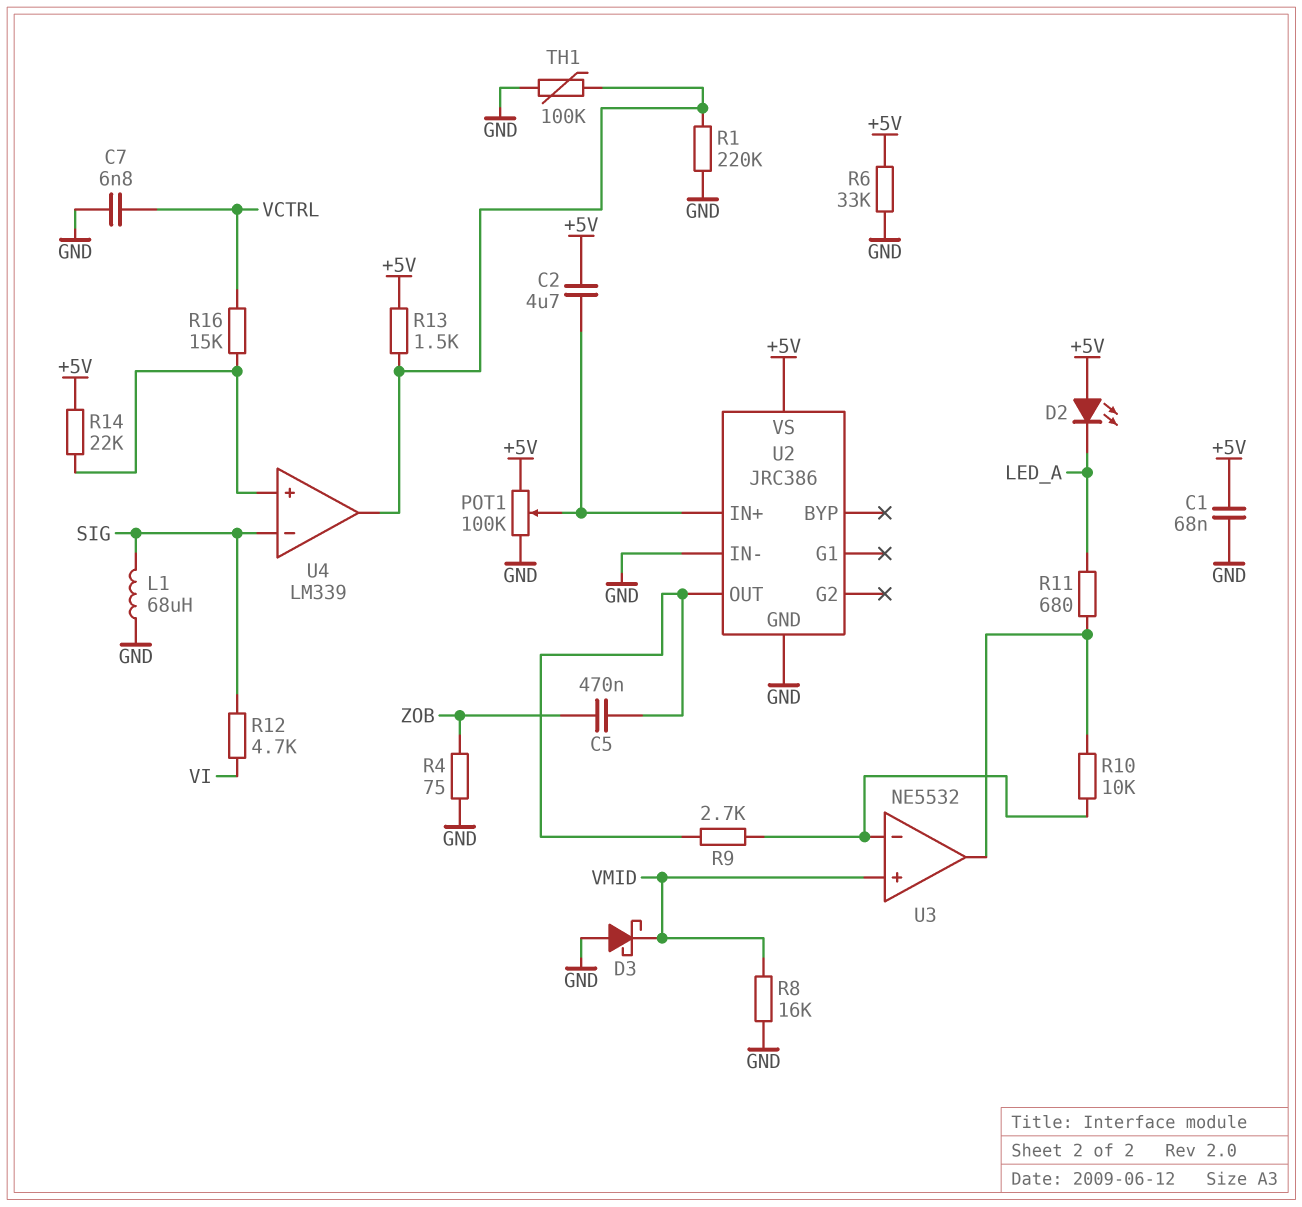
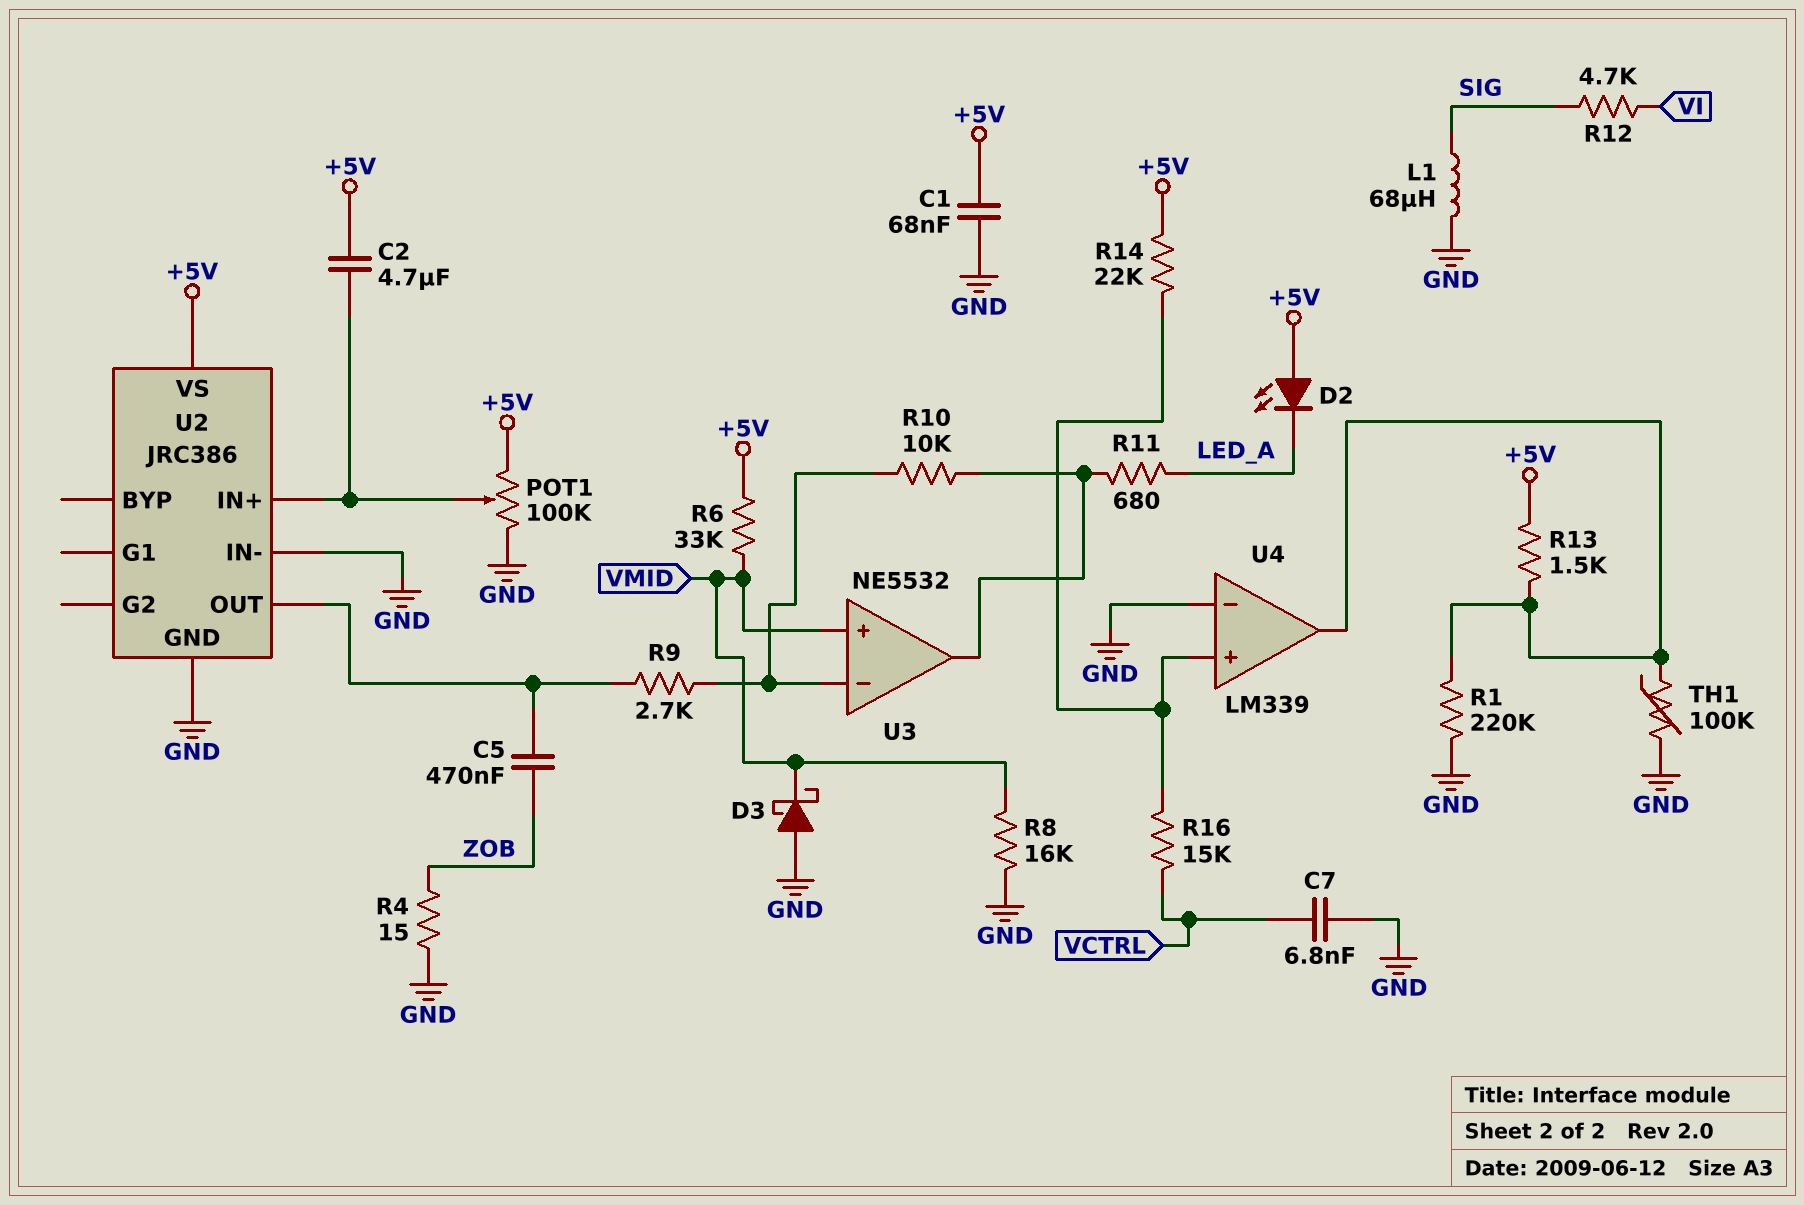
R4: 75 (GND, ZOB) -> 15 (GND, ZOB)
R6: 33k (+5V, GND) -> 33k (+5V, VMID)
U4 pin in-: SIG -> GND

